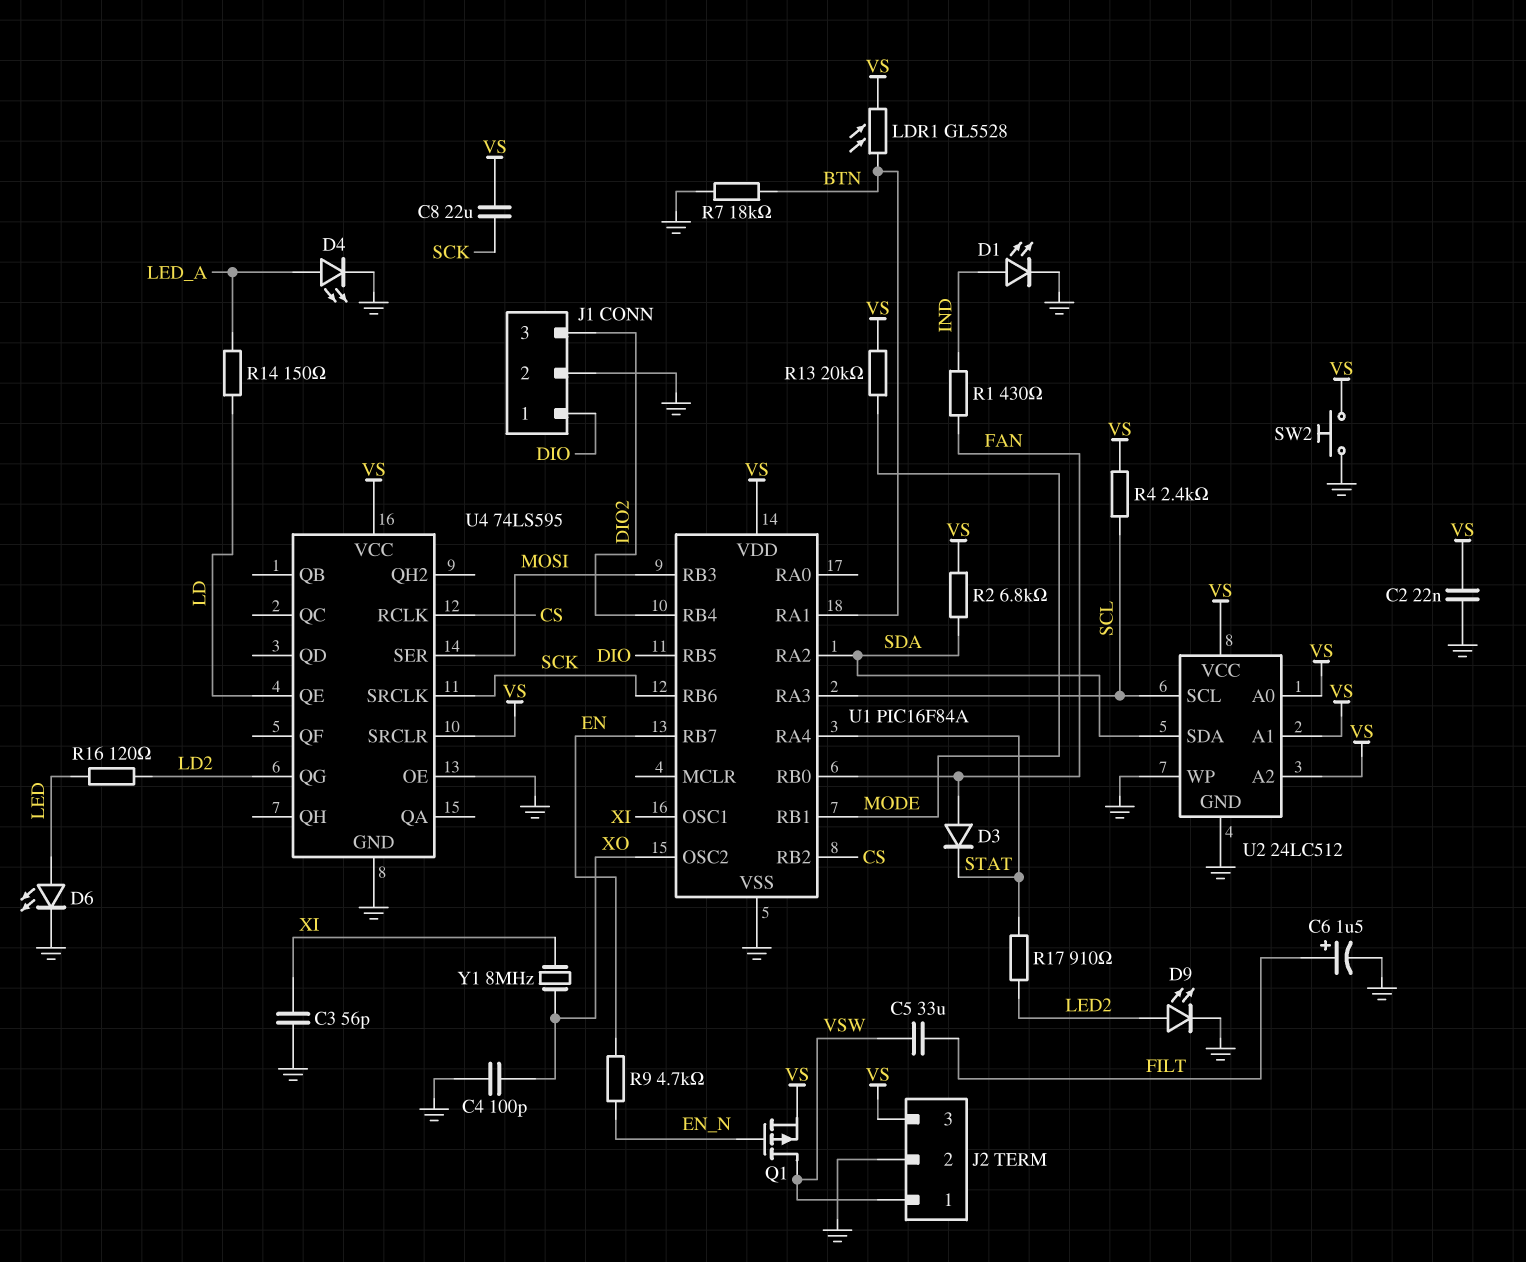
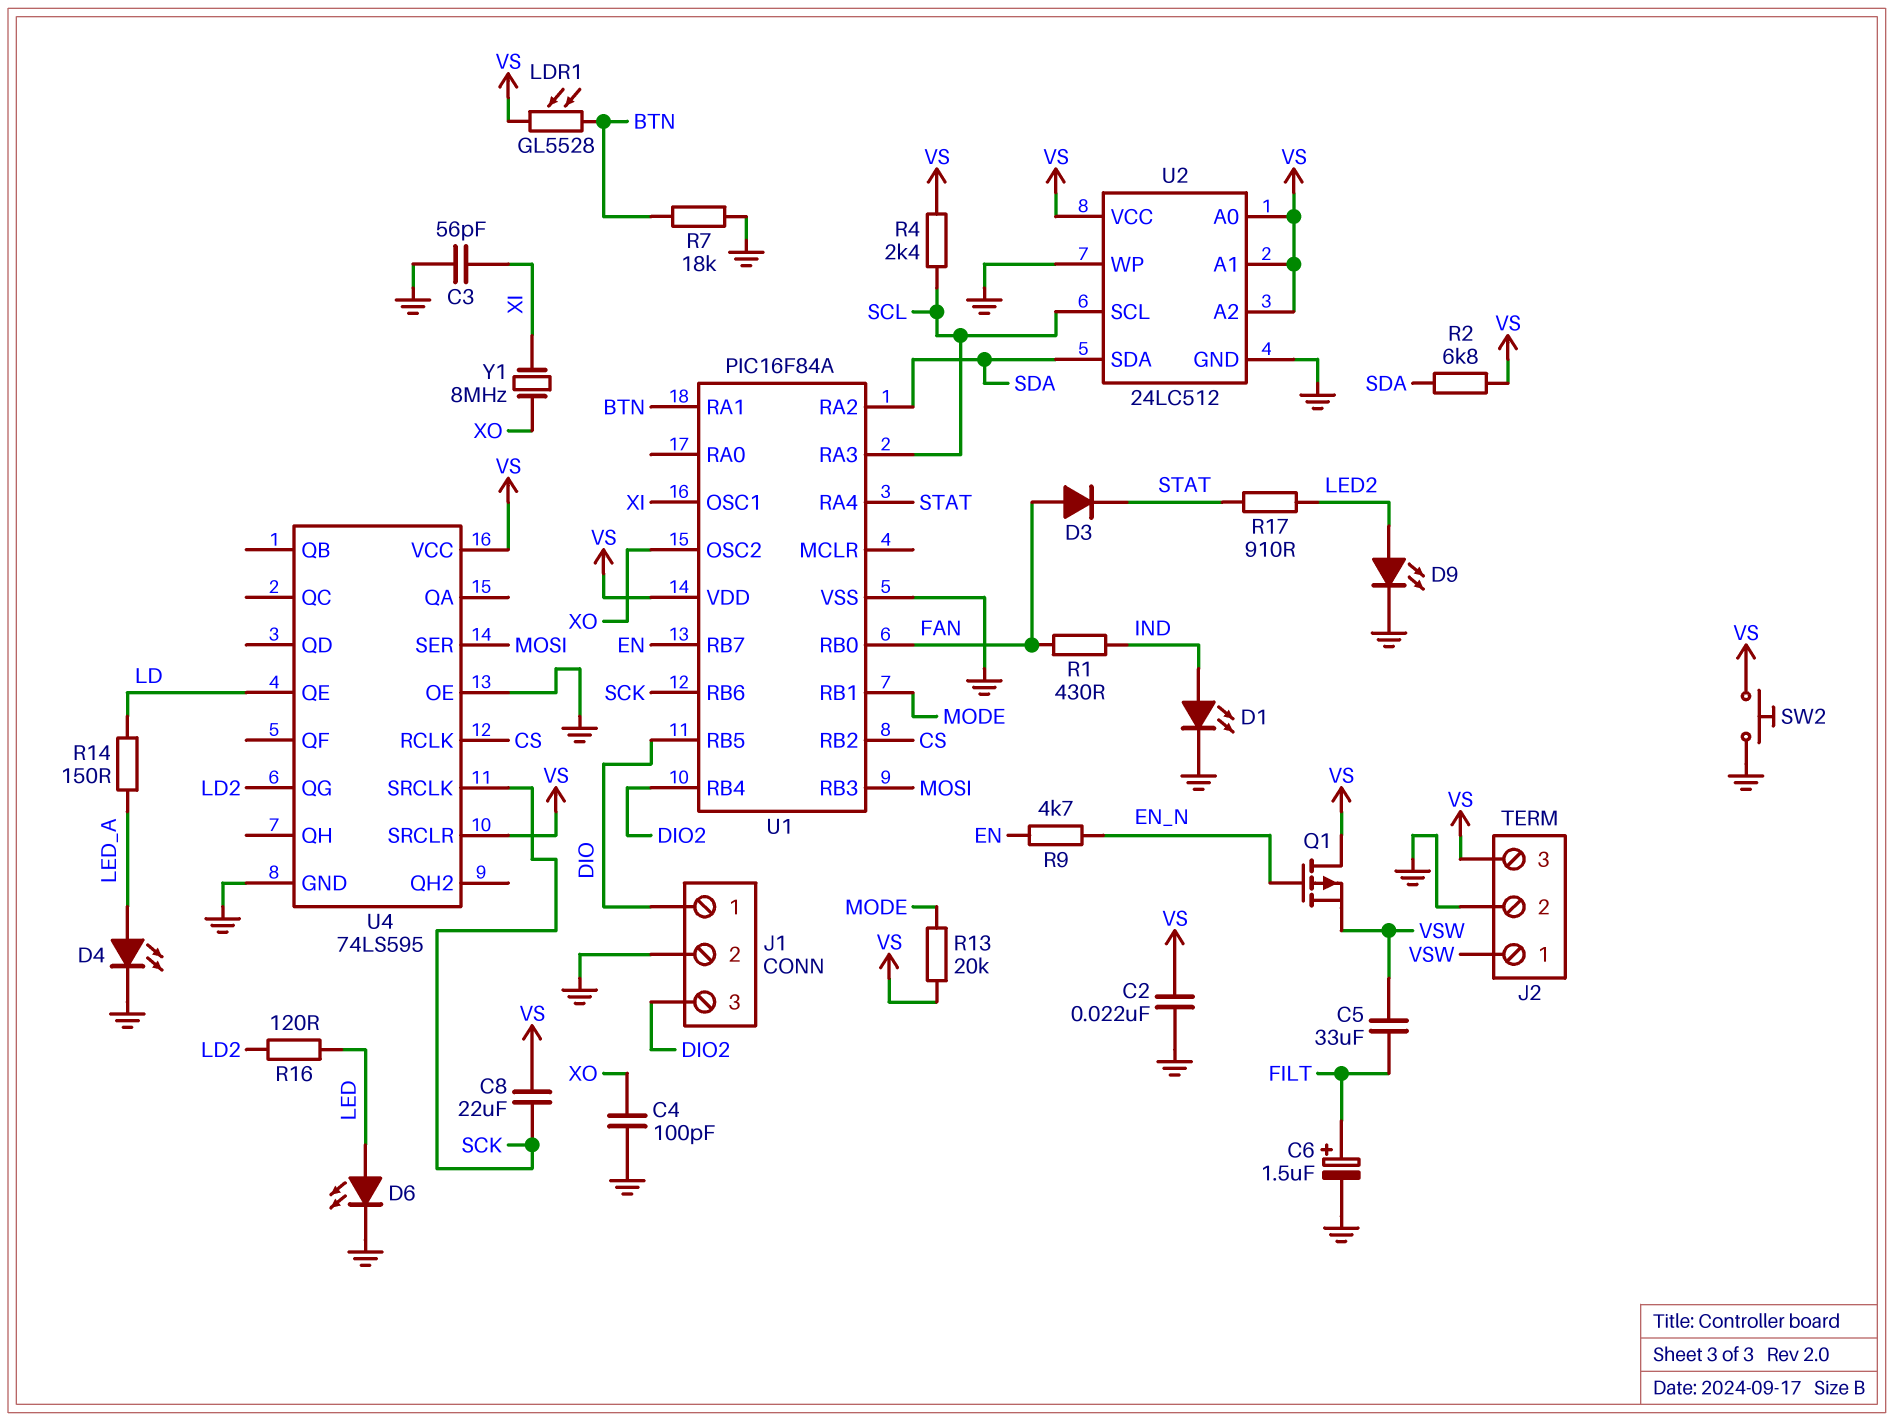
Q1: PMOS (G EN_N, D VSW, S VS) -> PMOS (G EN_N, D VS, S VSW)

